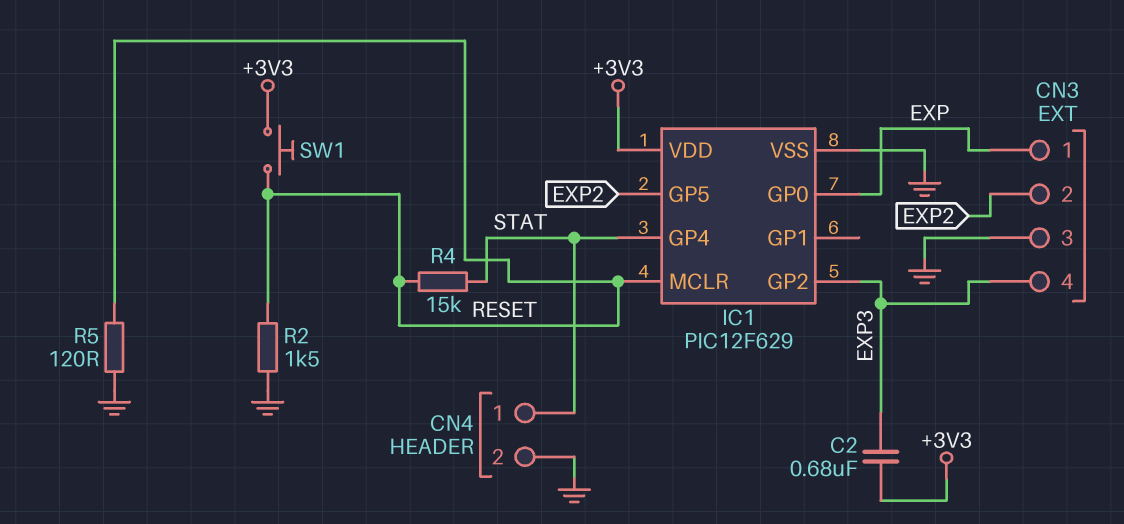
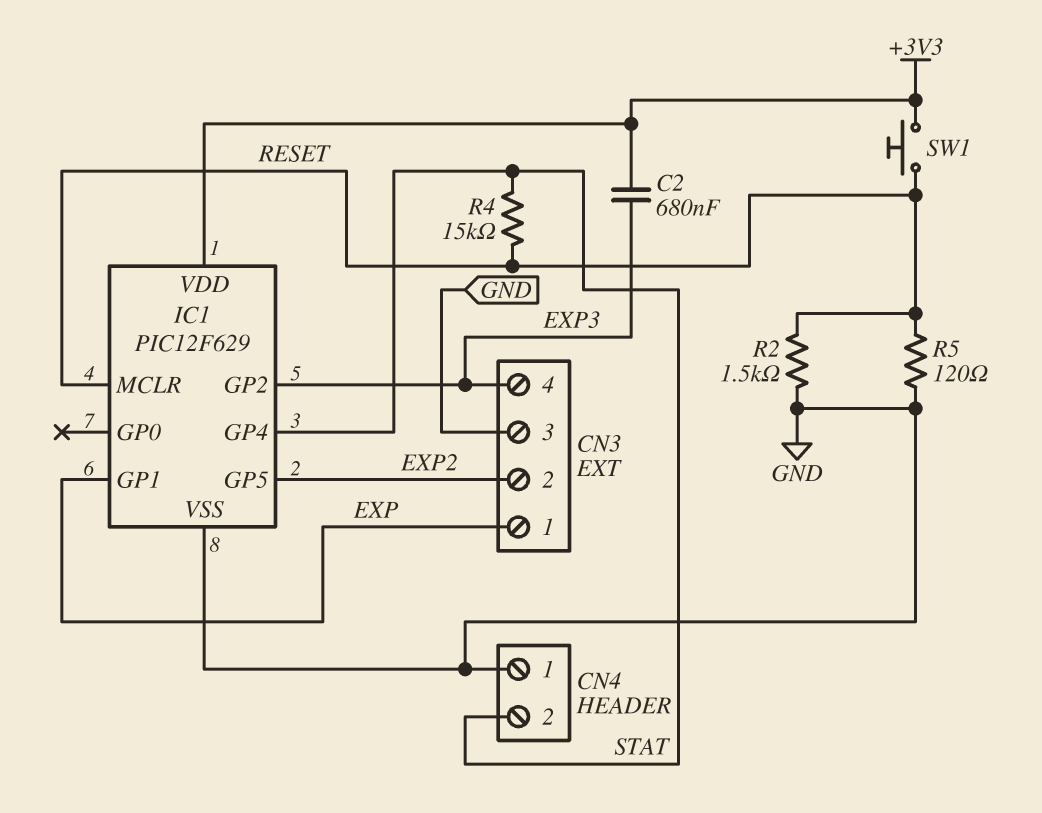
CN4 pin 1: STAT -> GND
CN4 pin 2: GND -> STAT
IC1 pin GP0: EXP -> none
IC1 pin GP1: none -> EXP

